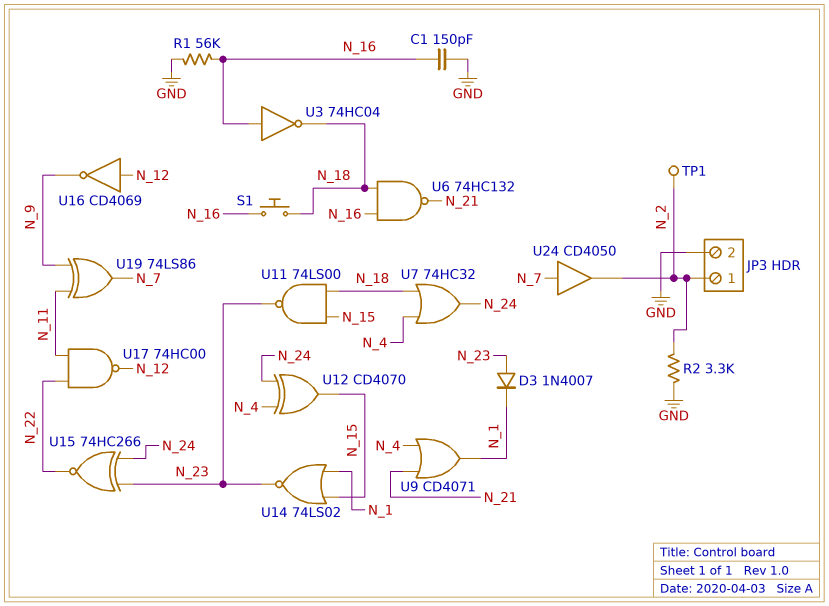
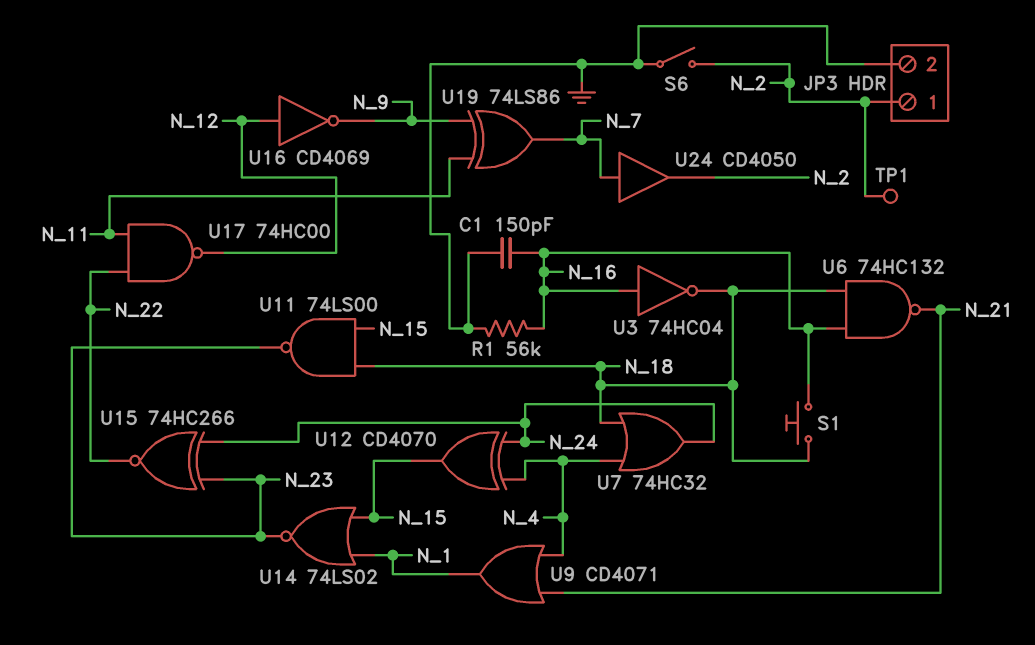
D3: diode 1N4007 (A N_23, K N_1) -> none
R2: 3.3k (GND, N_2) -> none
S6: none -> switch (GND, N_2)

